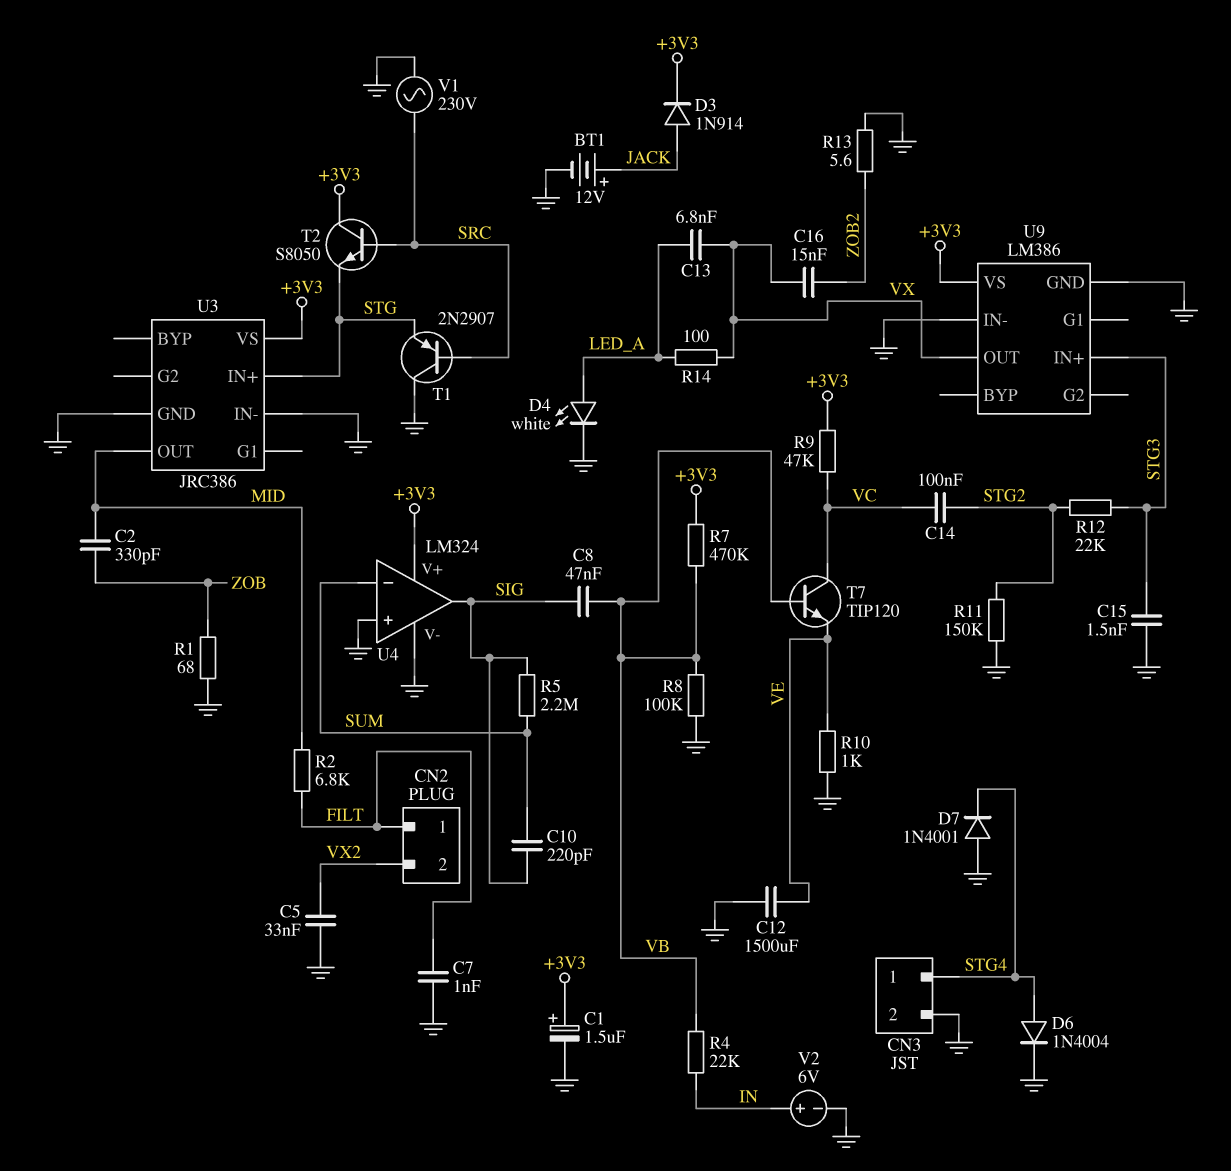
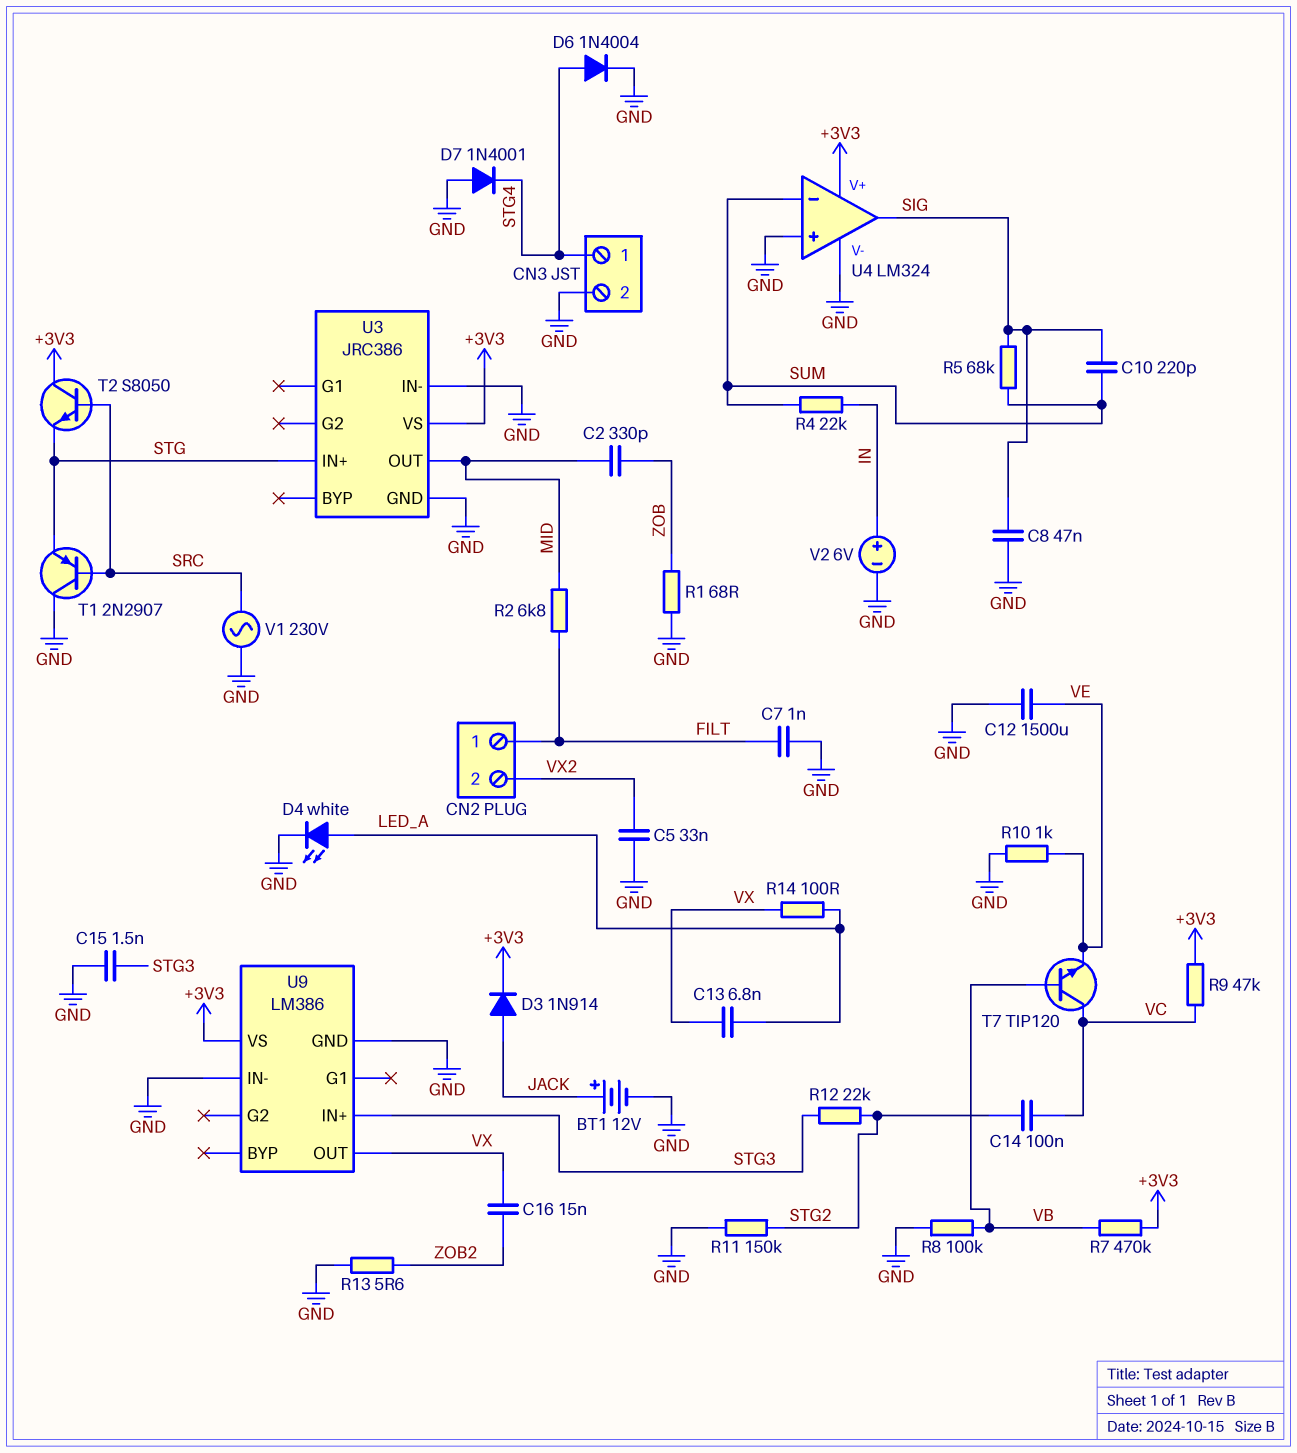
C1: 1.5uF (plus +3V3, minus GND) -> none
C8: 47nF (SIG, VB) -> 47nF (GND, SIG)
R4: 22k (IN, VB) -> 22k (IN, SUM)
R5: 2.2M (SIG, SUM) -> 68k (SIG, SUM)

